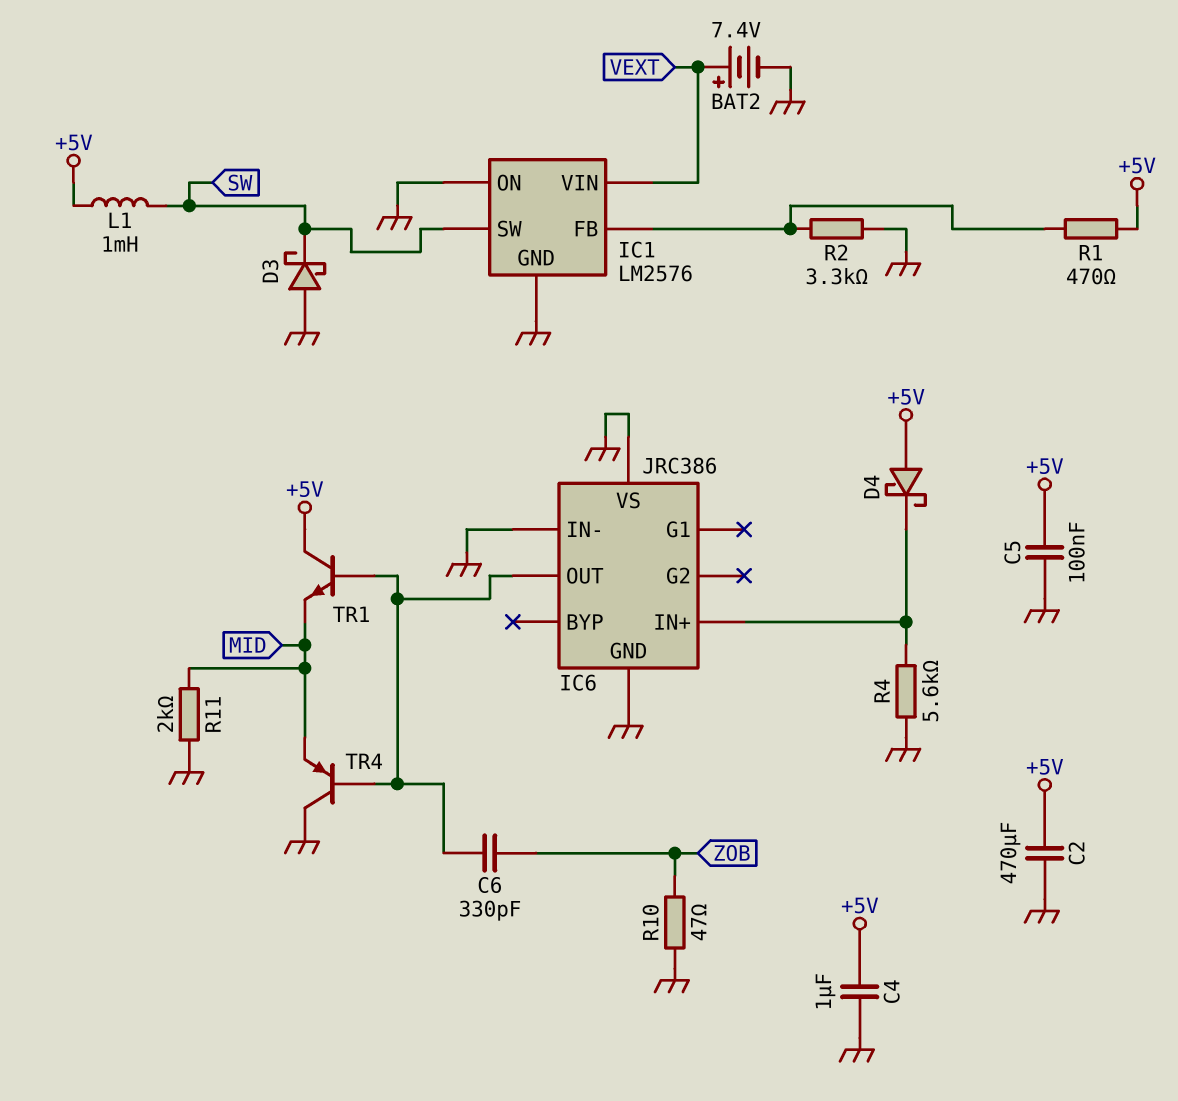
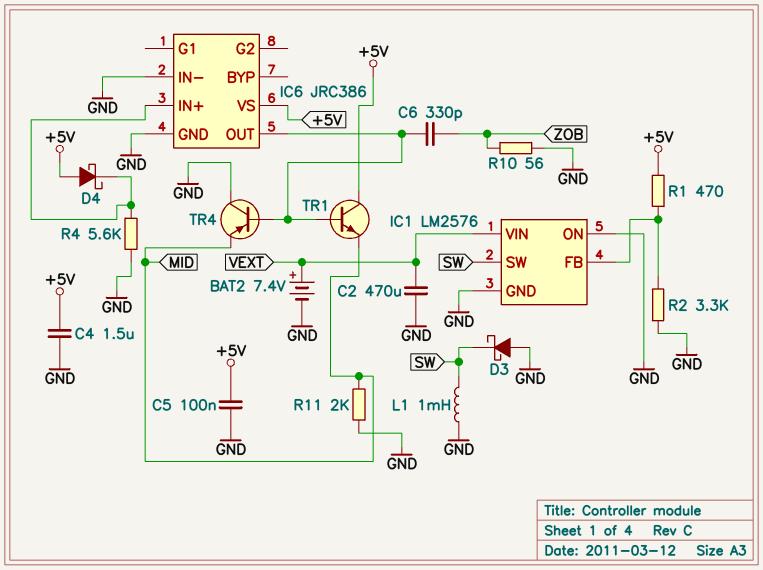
C2: 470uF (+5V, GND) -> 470uF (GND, VEXT)
C4: 1uF (+5V, GND) -> 1.5uF (+5V, GND)
IC6 pin VS: GND -> +5V
L1: 1mH (+5V, SW) -> 1mH (GND, SW)
R10: 47 (GND, ZOB) -> 56 (GND, ZOB)

